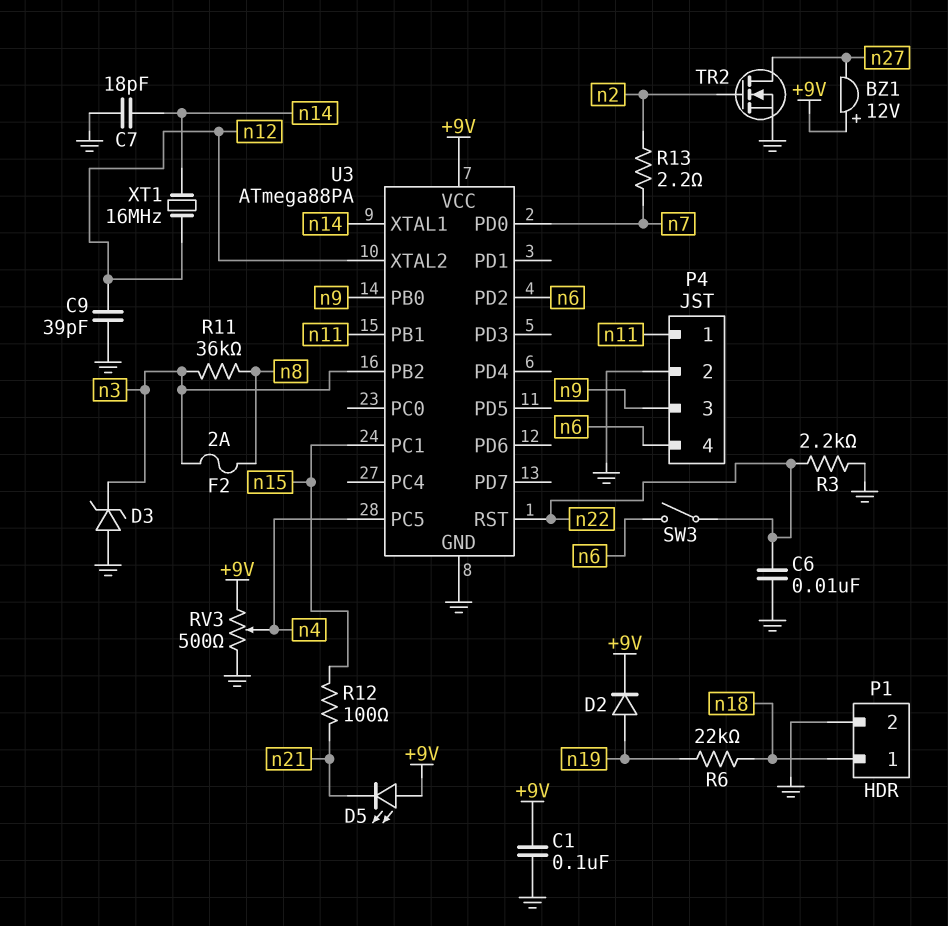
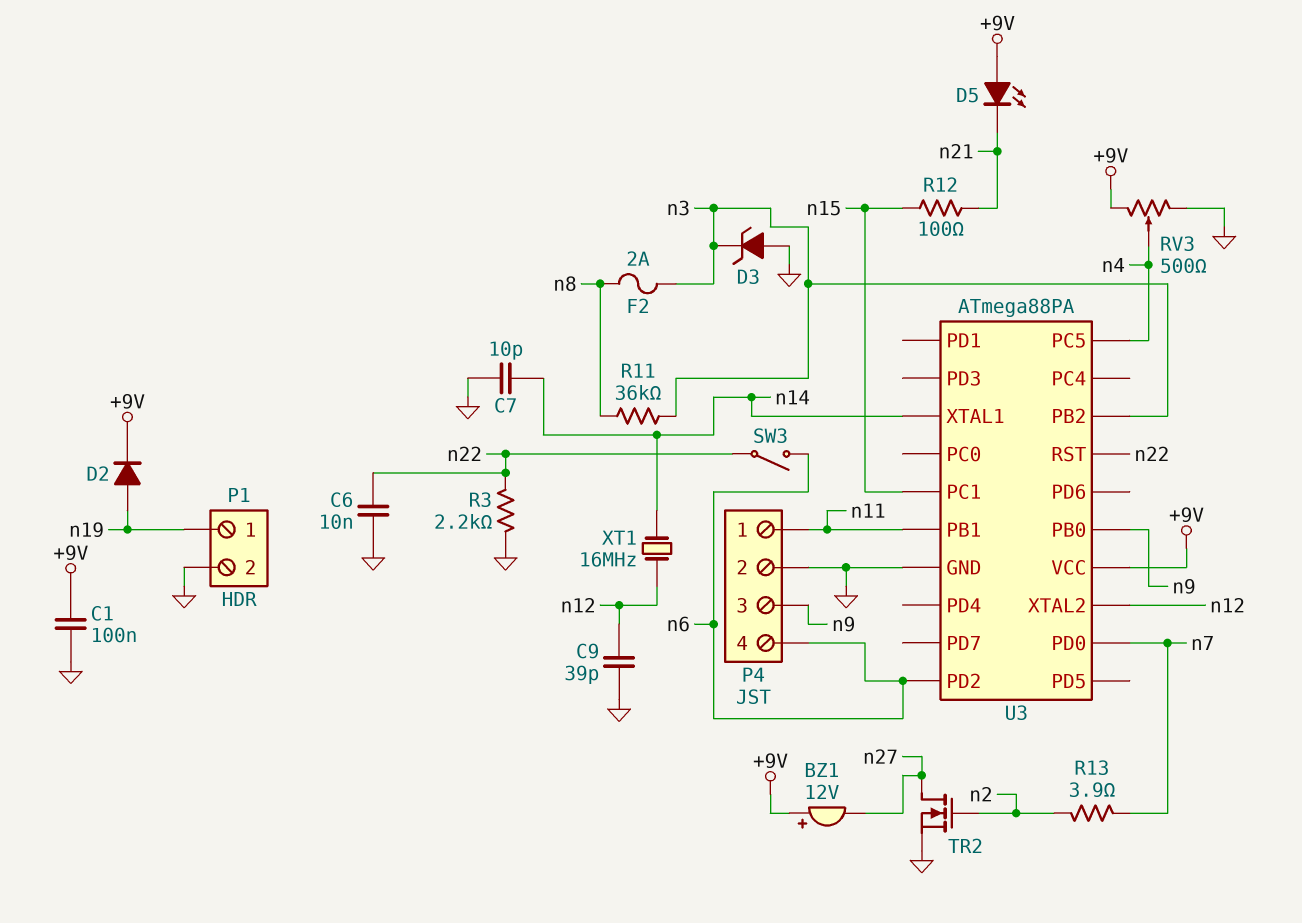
C7: 18pF (GND, n14) -> 10pF (GND, n14)
P1 pin 1: n18 -> n19
R6: 22k (n18, n19) -> none
R13: 2.2 (n2, n7) -> 3.9 (n2, n7)

